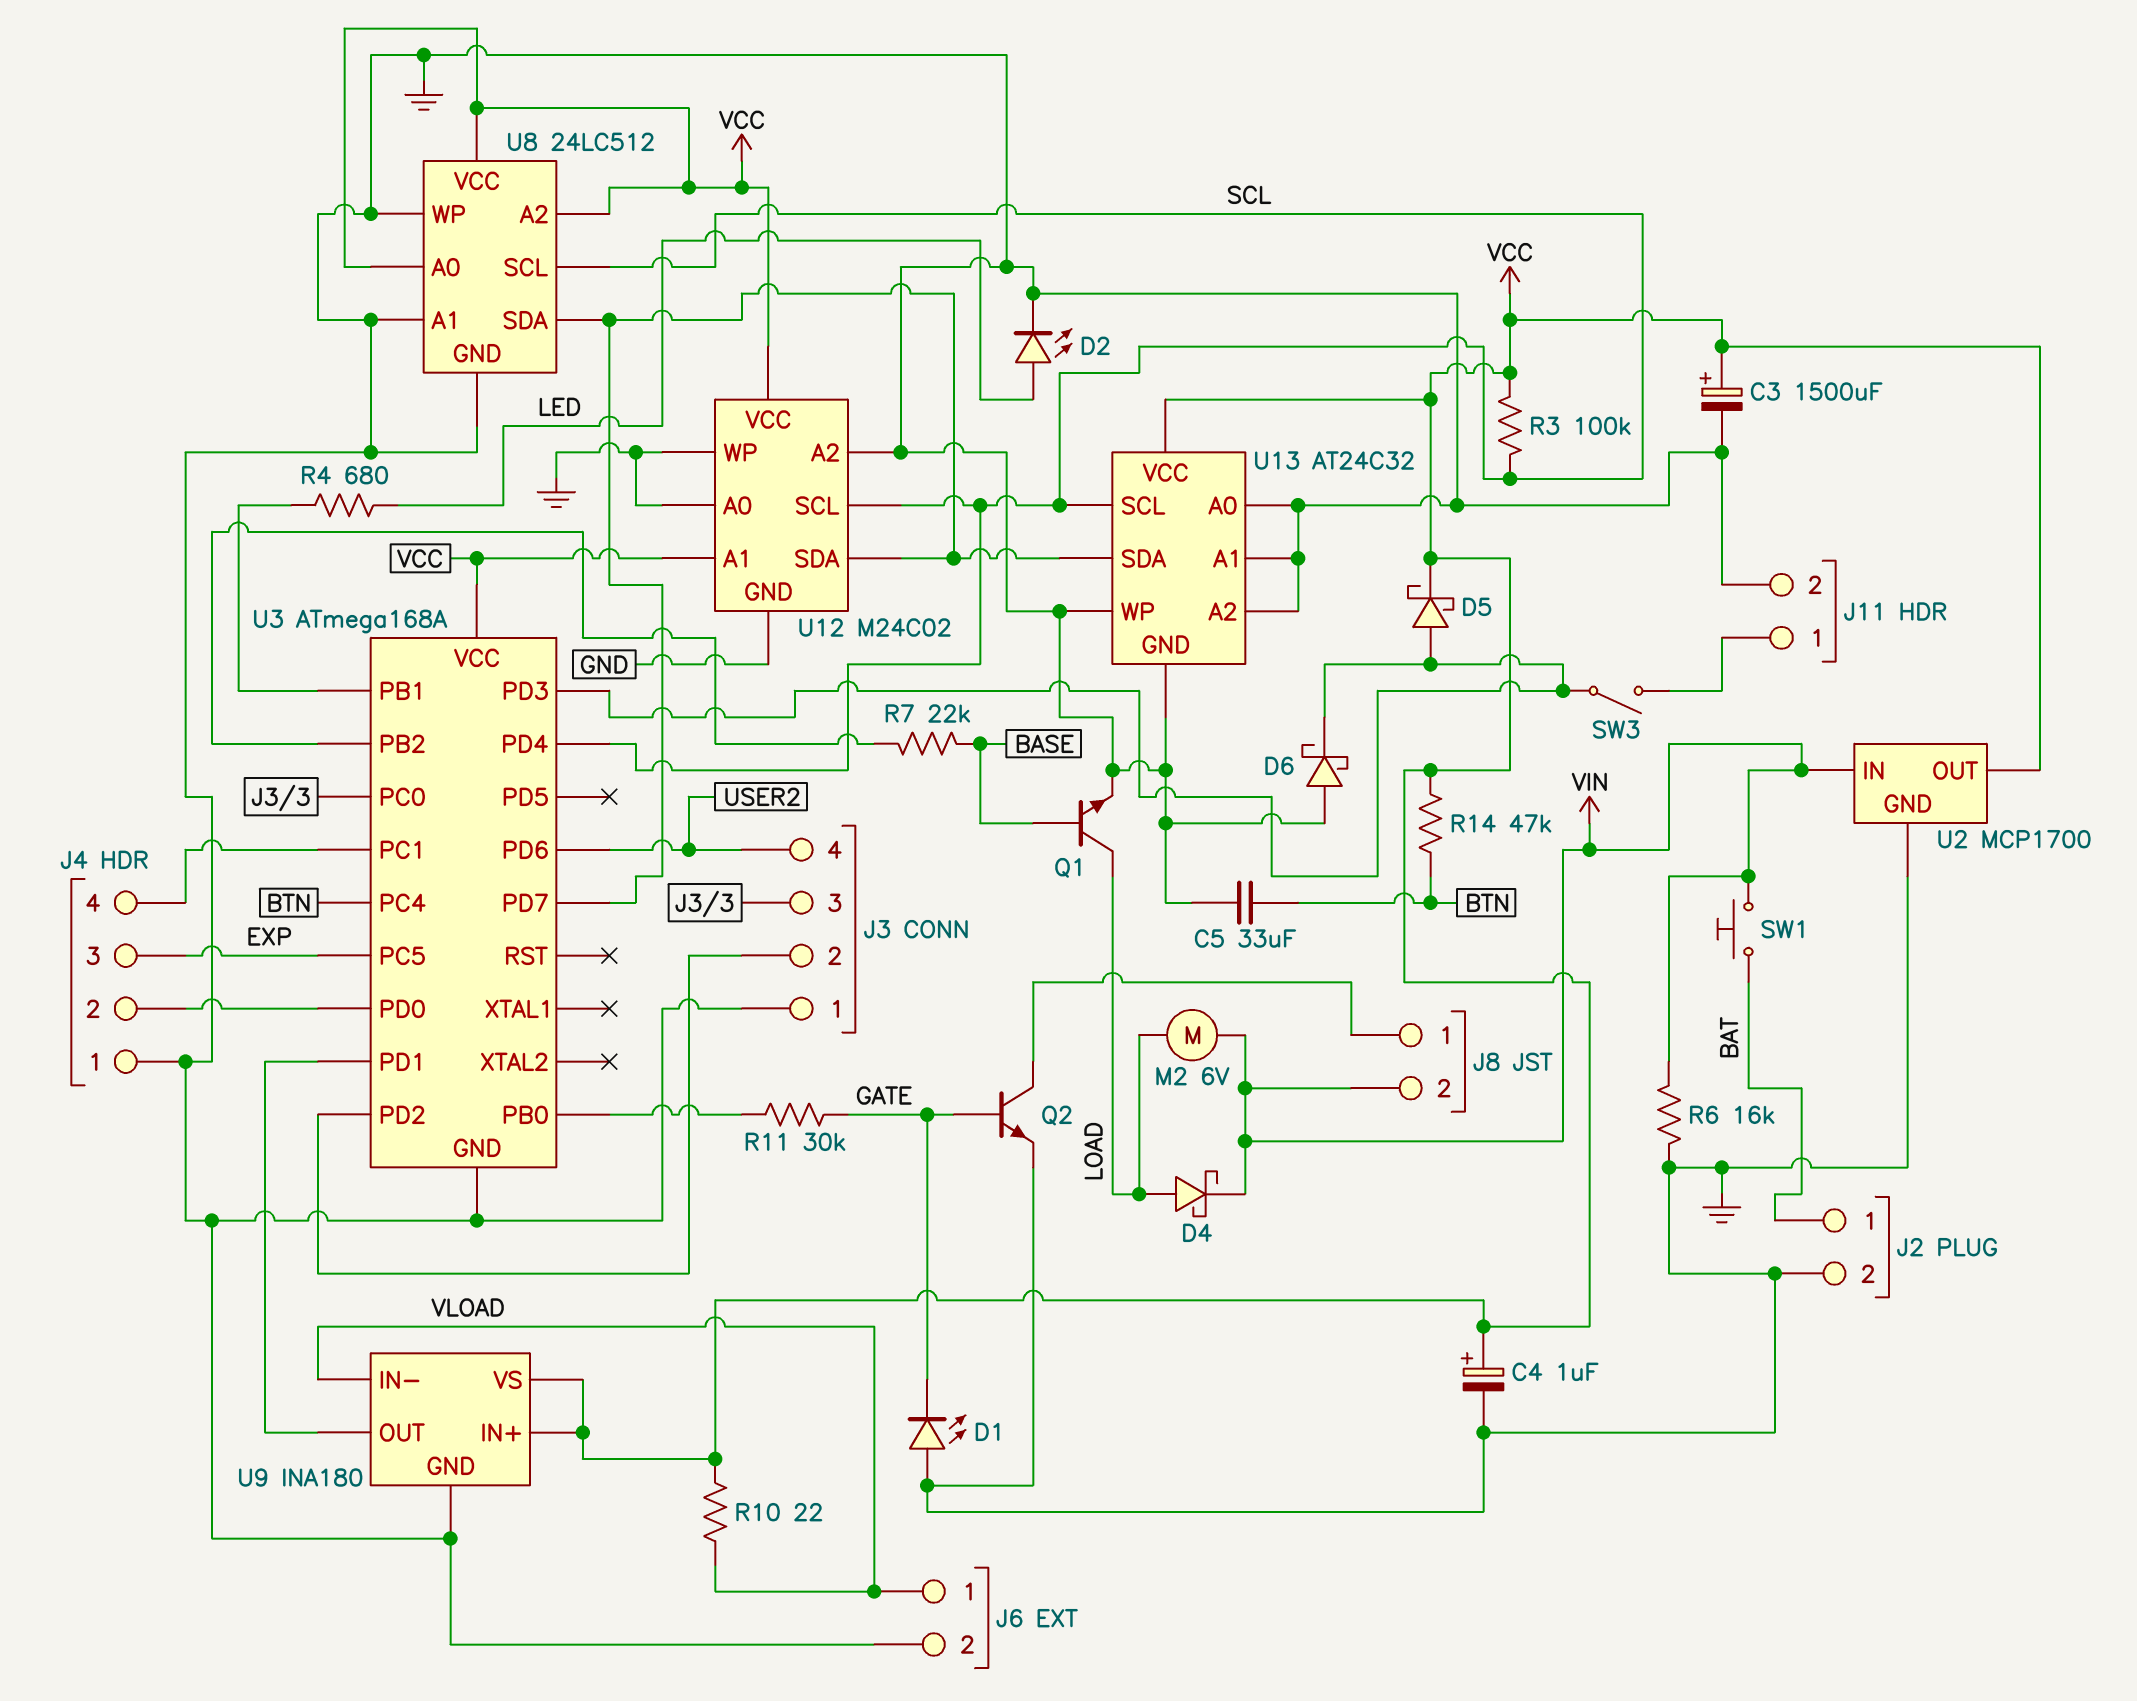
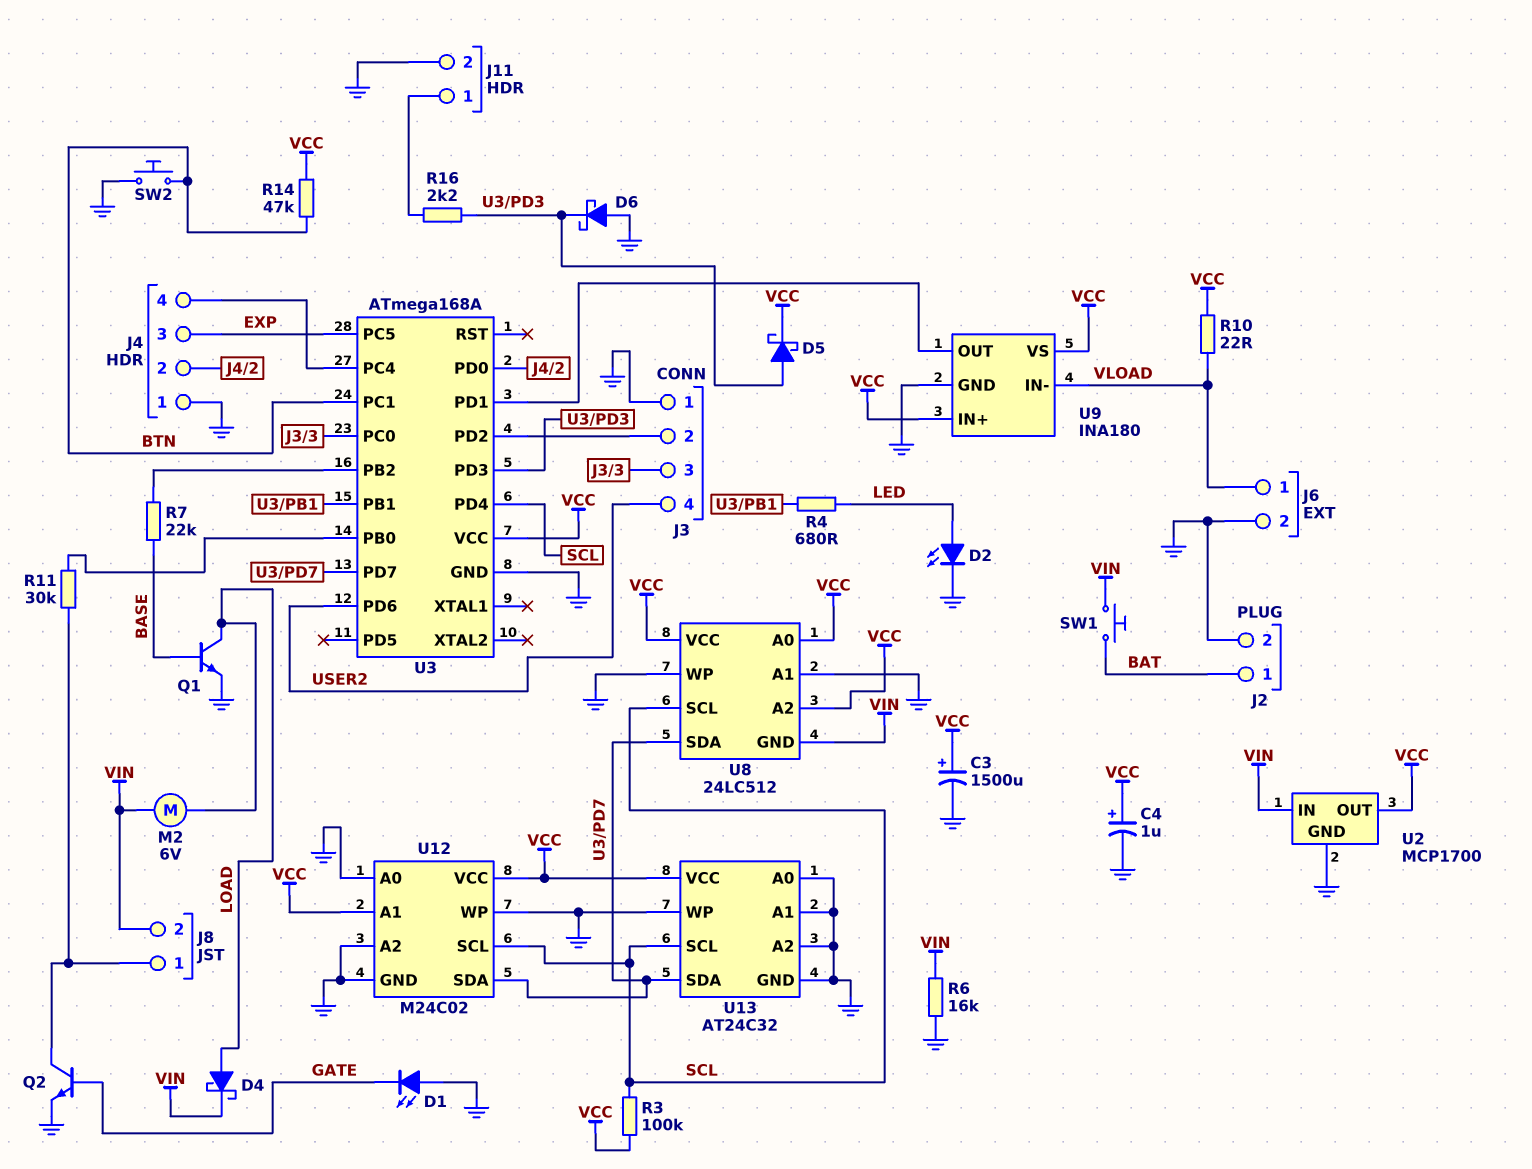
C5: 33uF (BTN, GND) -> none
R11: 30k (GATE, U3/PB0) -> 30k (J8/1, U3/PB0)
R16: none -> 2.2k (J11/1, U3/PD3)
SW2: none -> button (BTN, GND)
SW3: switch (J11/1, U3/PD3) -> none
U3 pin PC1: J4/4 -> BTN
U3 pin PC4: BTN -> J4/4
U8 pin GND: GND -> VIN

